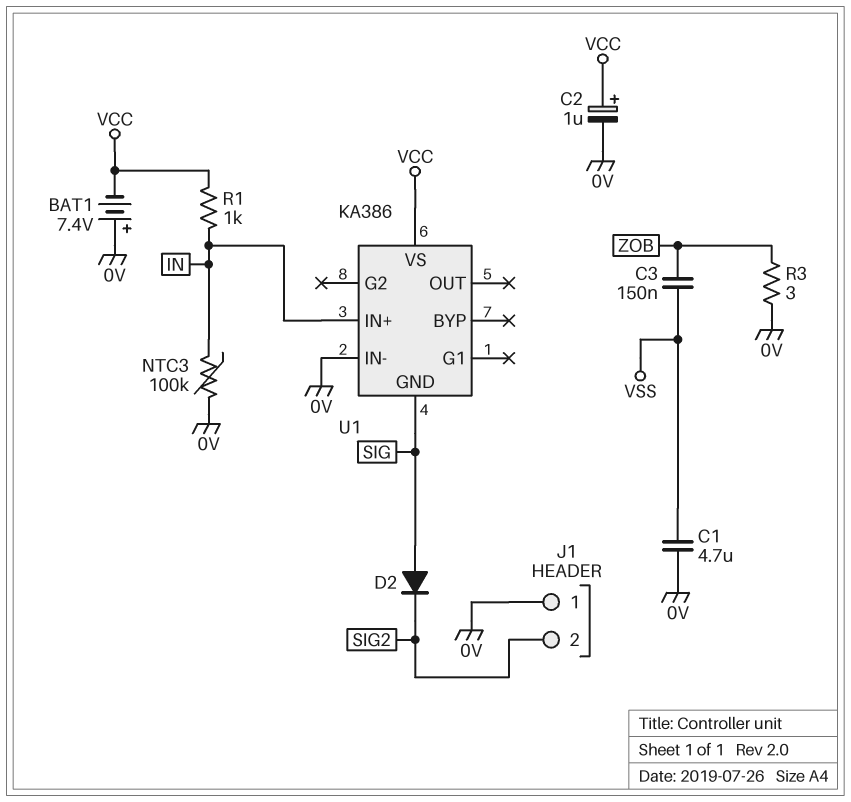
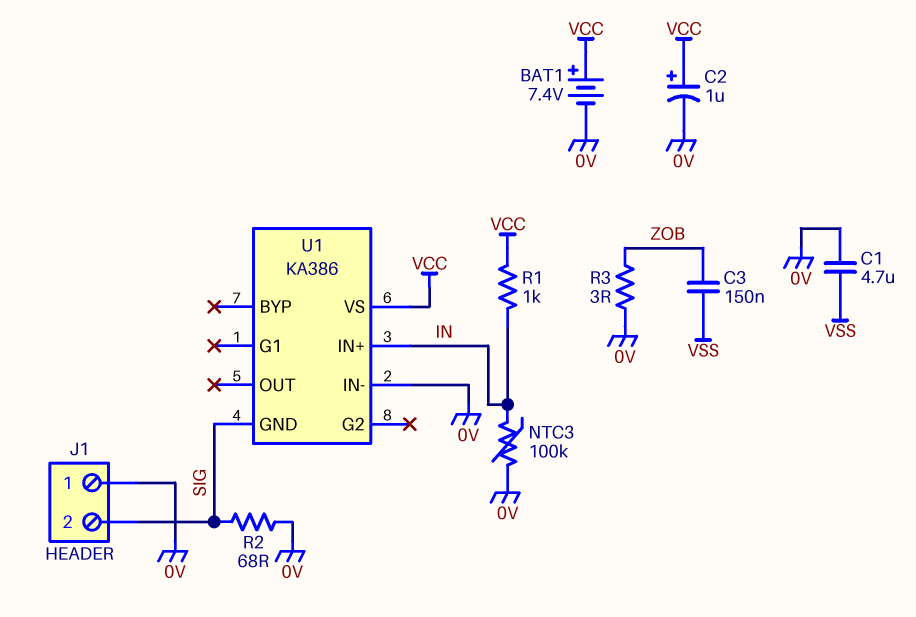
BAT1: 7.4V (plus 0V, minus VCC) -> 7.4V (plus VCC, minus 0V)
D2: diode (A SIG, K SIG2) -> none
J1 pin 2: SIG2 -> SIG
R2: none -> 68 (0V, SIG)

